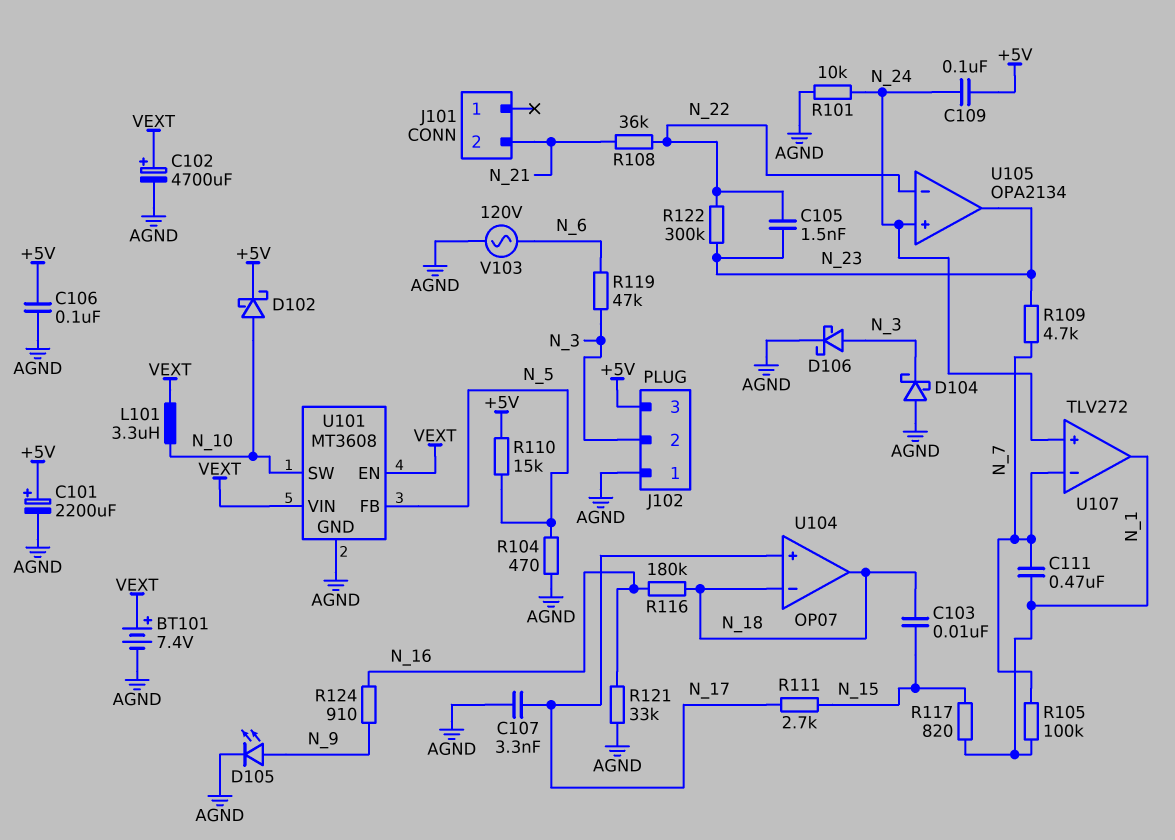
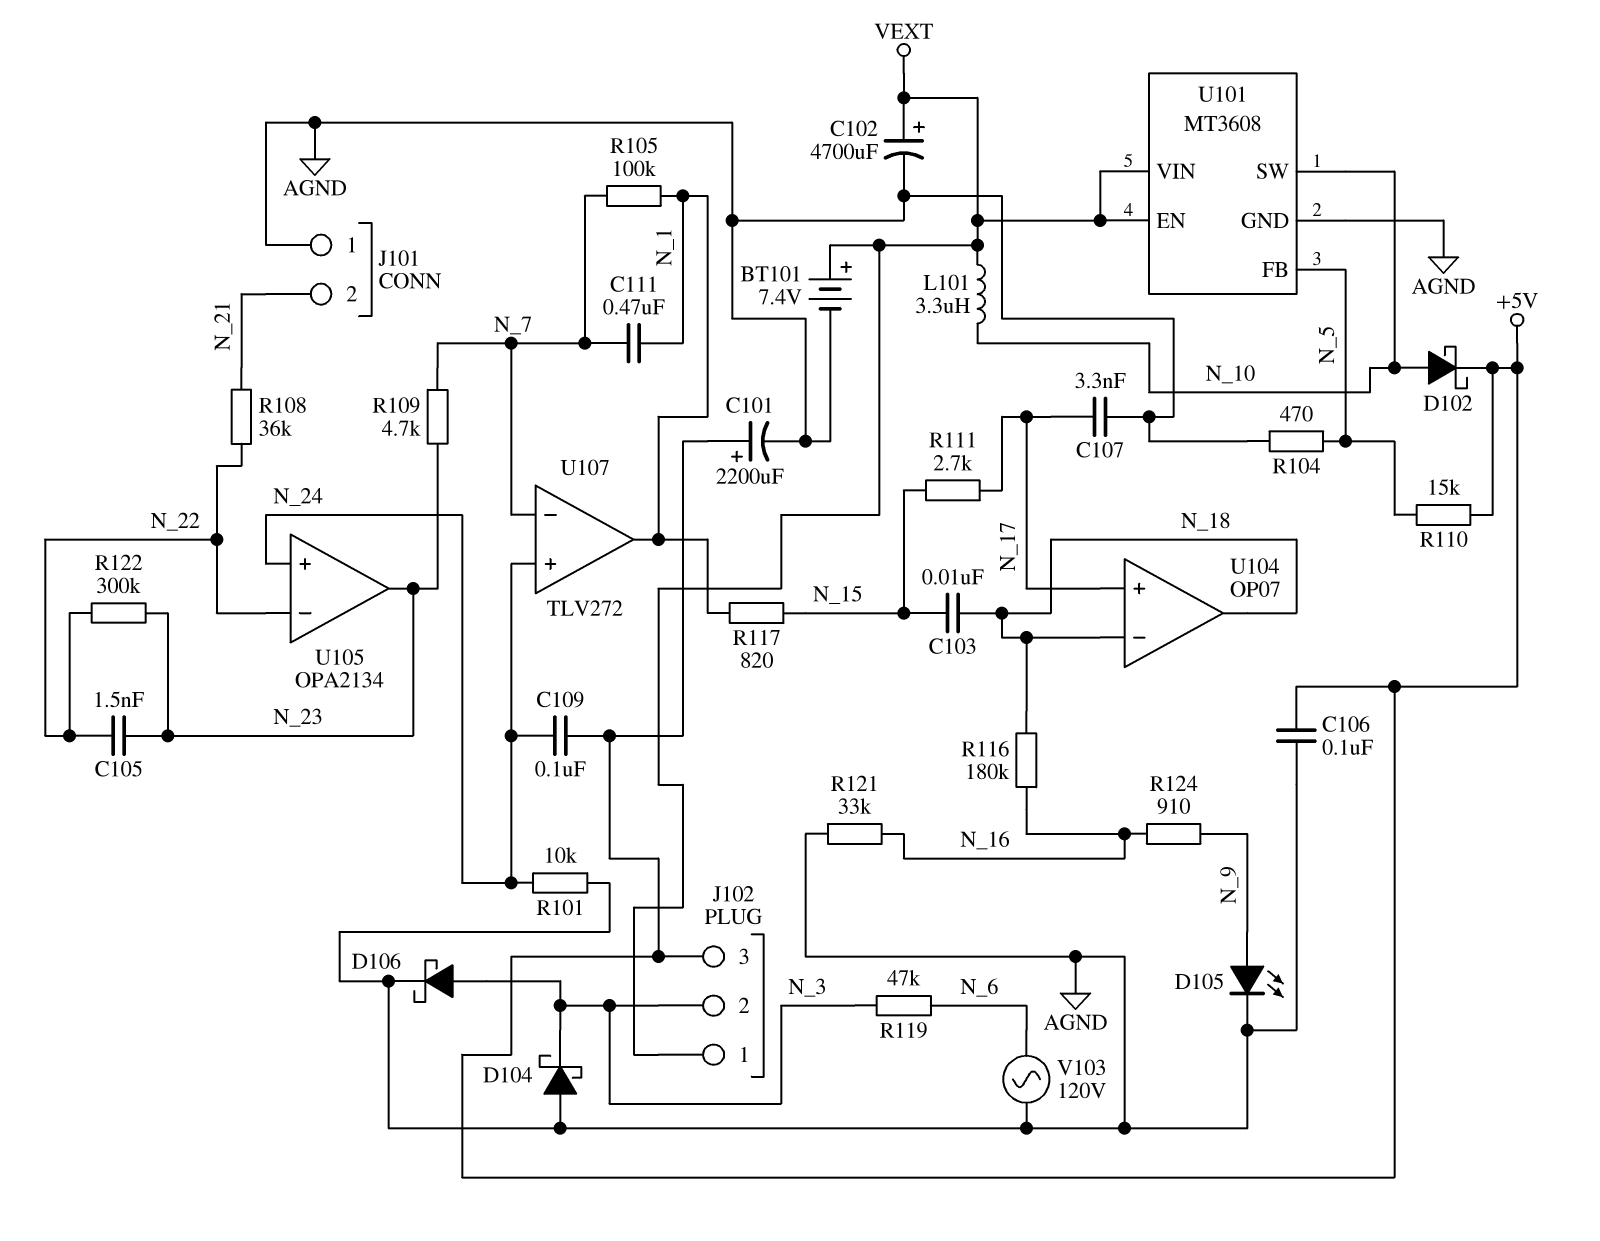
J101 pin 1: none -> AGND
J102 pin 1: AGND -> VEXT

